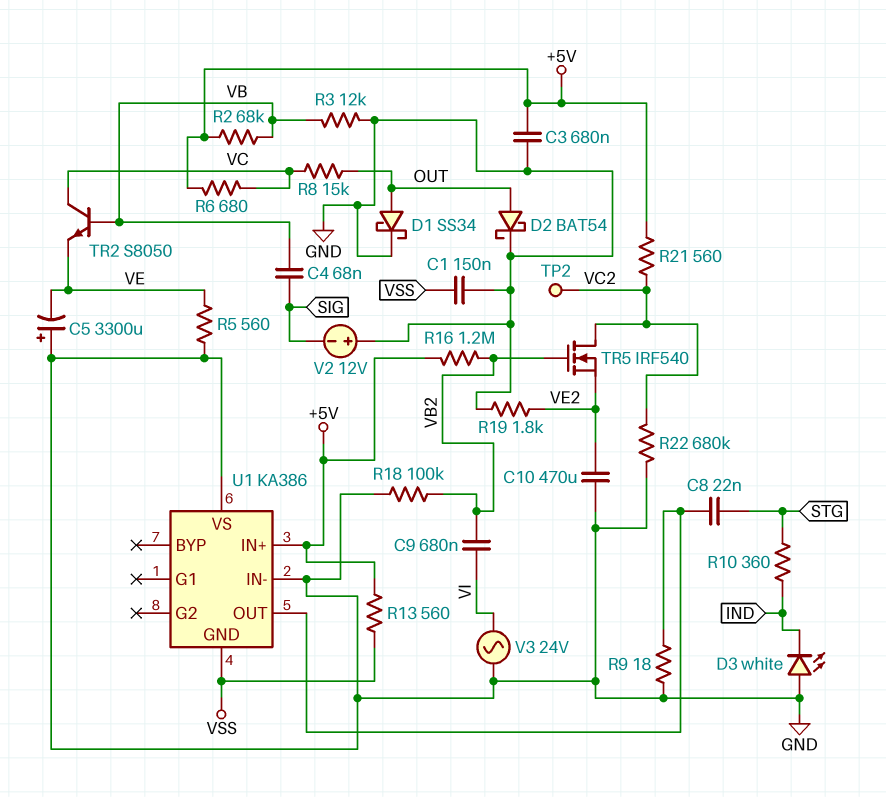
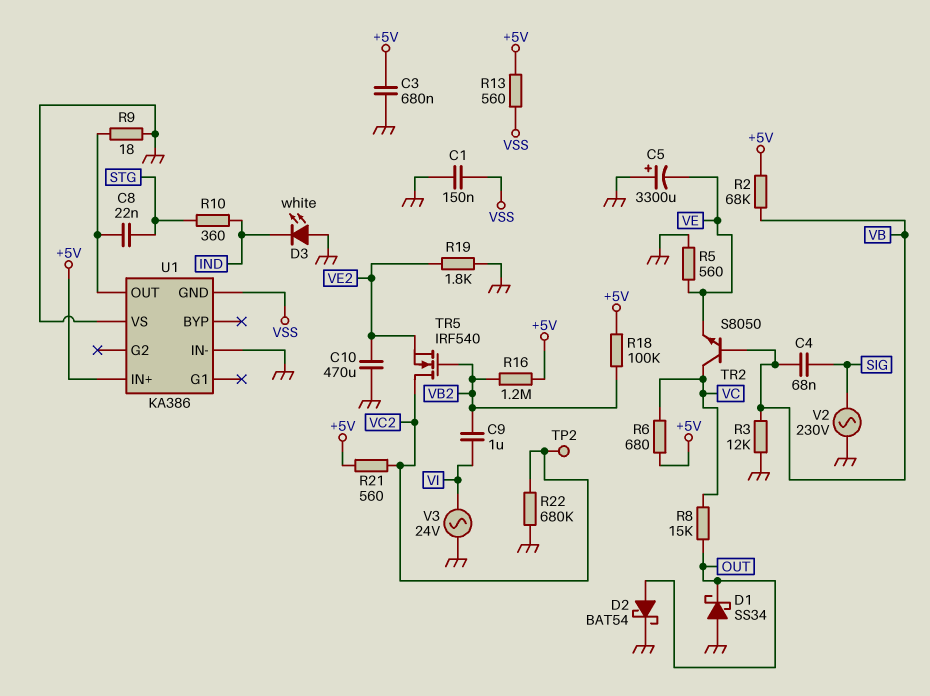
C9: 680nF (VB2, VI) -> 1uF (VB2, VI)
D1: schottky SS34 (A OUT, K GND) -> schottky SS34 (A GND, K OUT)
R18: 100k (GND, VB2) -> 100k (+5V, VB2)
V2: 12V (plus GND, minus SIG) -> AC 230V (GND, SIG)

